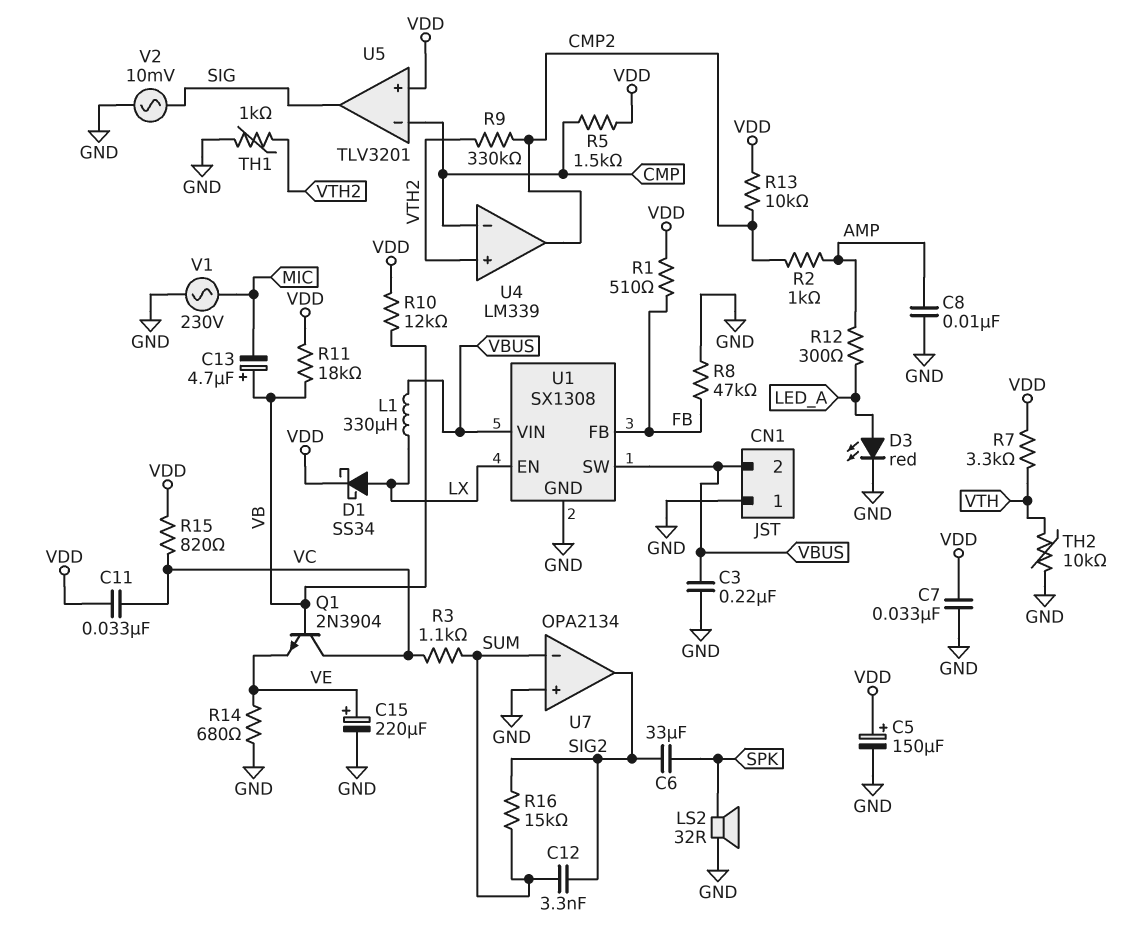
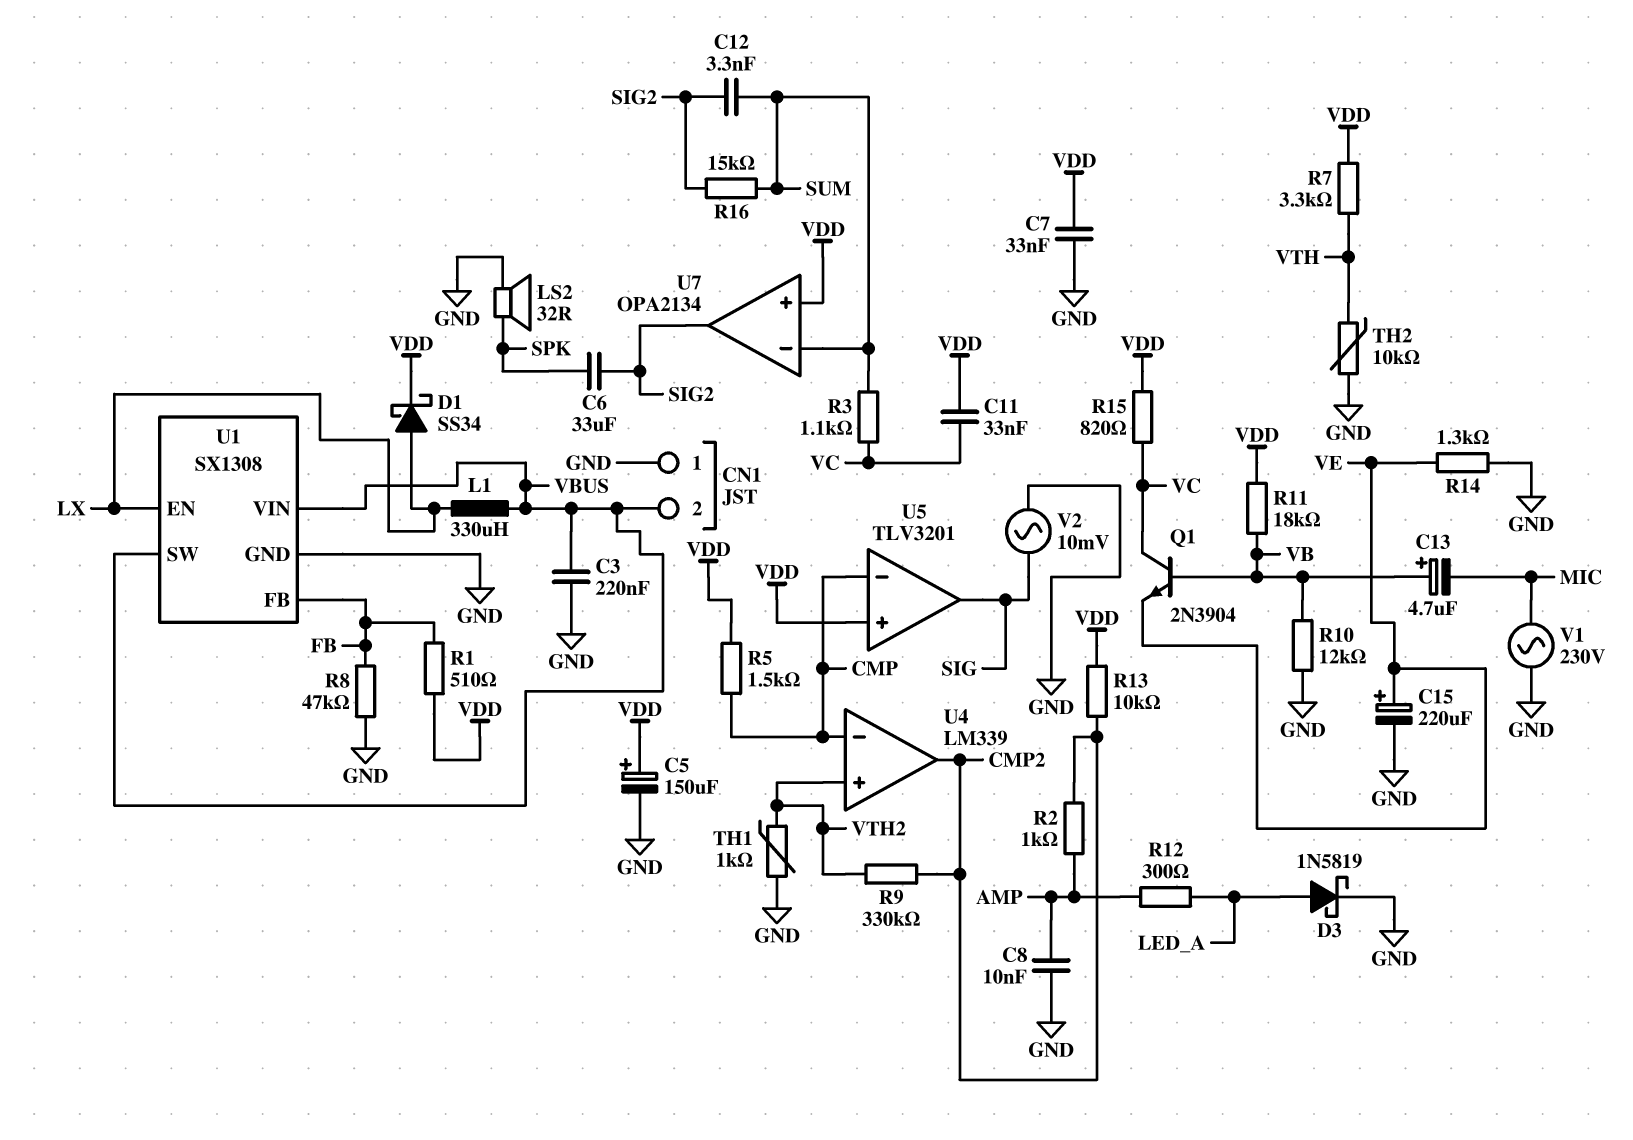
D3: LED red (A LED_A, K GND) -> schottky 1N5819 (A LED_A, K GND)
R10: 12k (VB, VDD) -> 12k (GND, VB)
R14: 680 (GND, VE) -> 1.3k (GND, VE)
U7 pin in+: GND -> VDD

